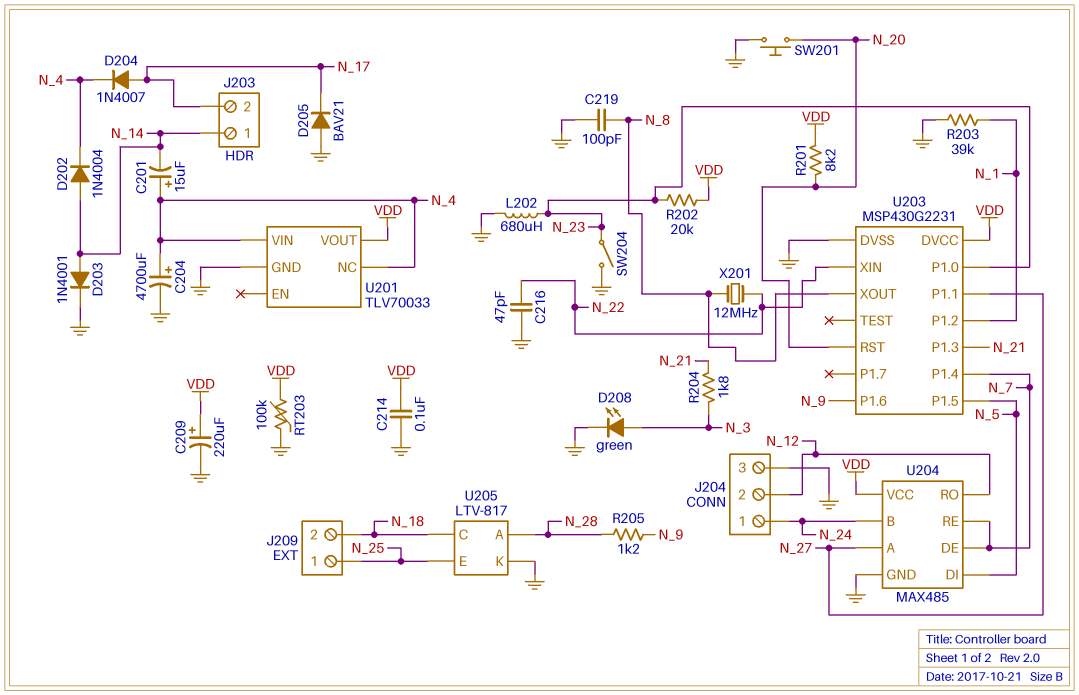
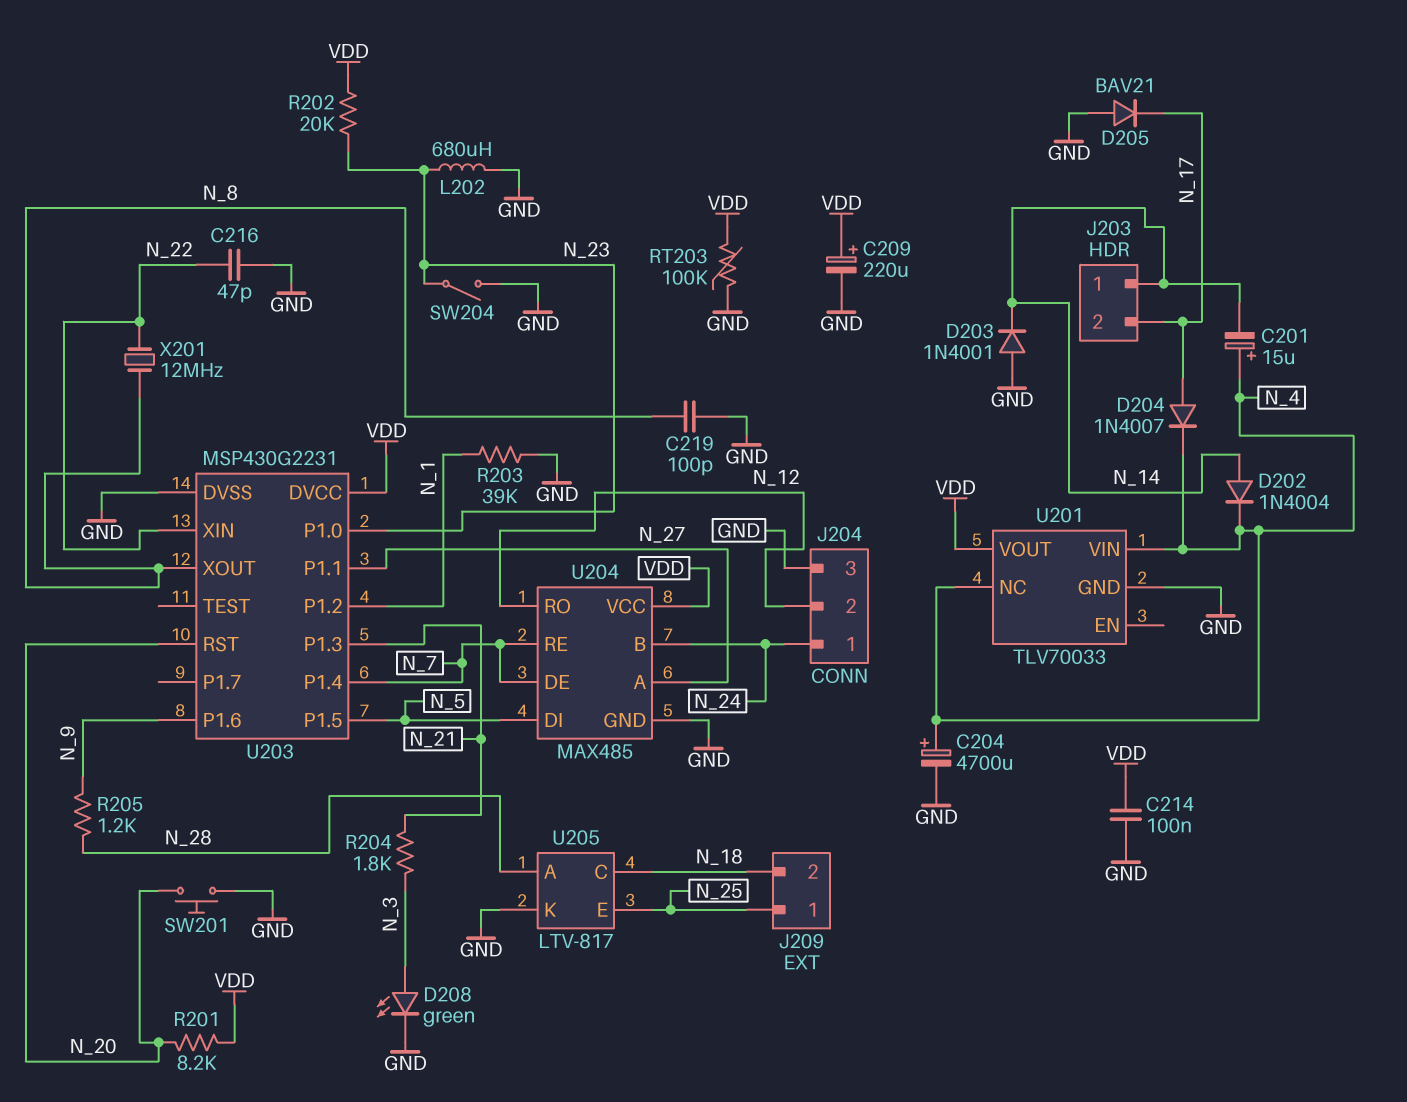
D203: diode 1N4001 (A N_14, K GND) -> diode 1N4001 (A GND, K N_14)

